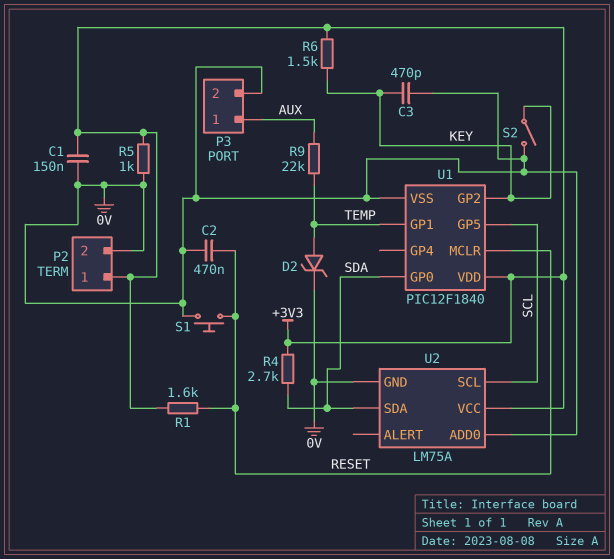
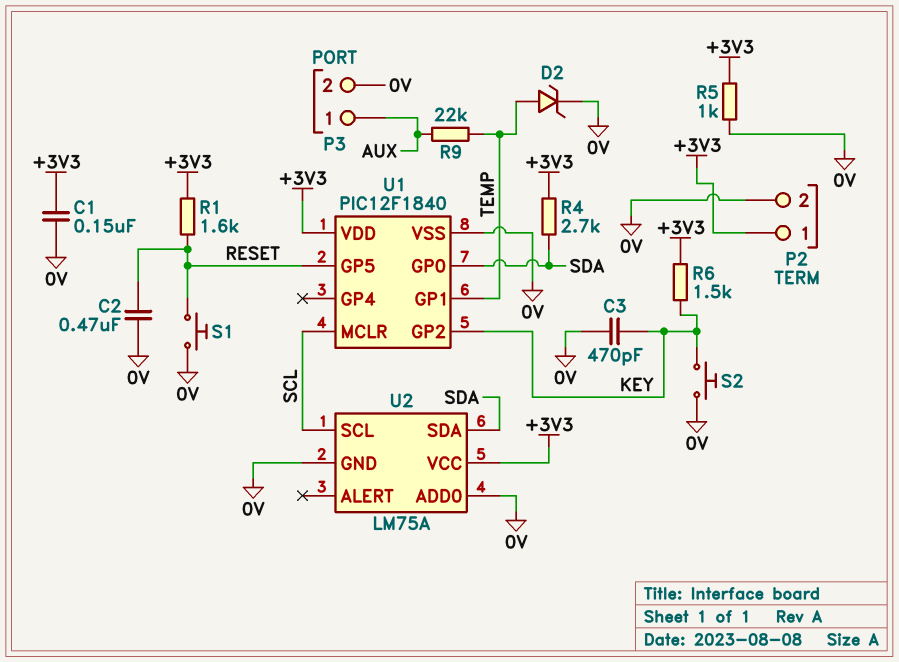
S2: switch (0V, KEY) -> button (0V, KEY)
U1 pin GP5: SCL -> RESET
U1 pin MCLR: RESET -> SCL

